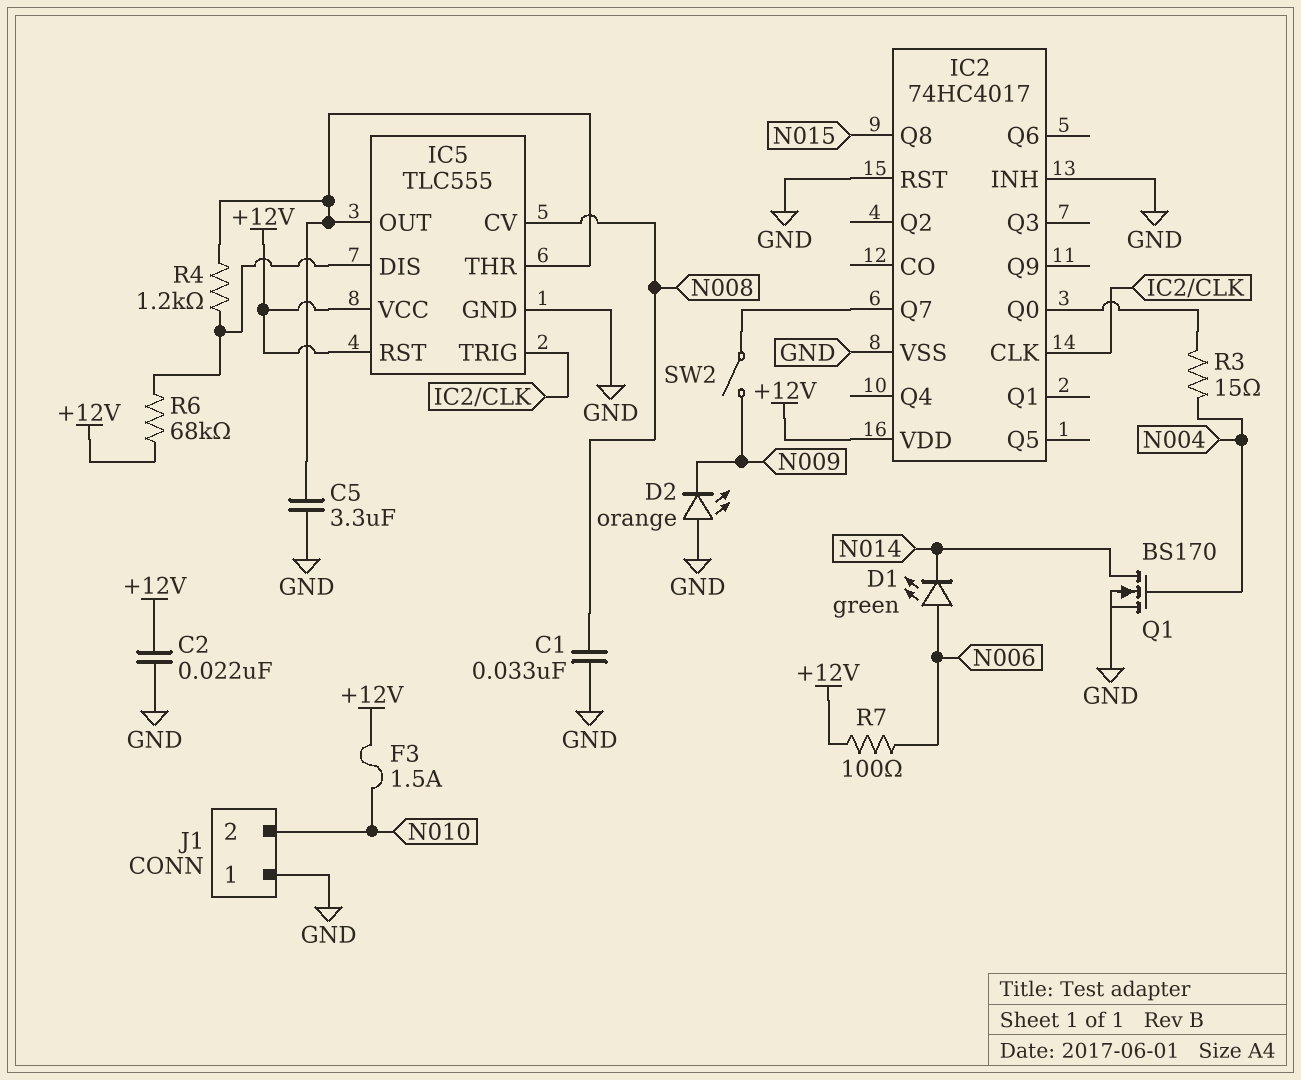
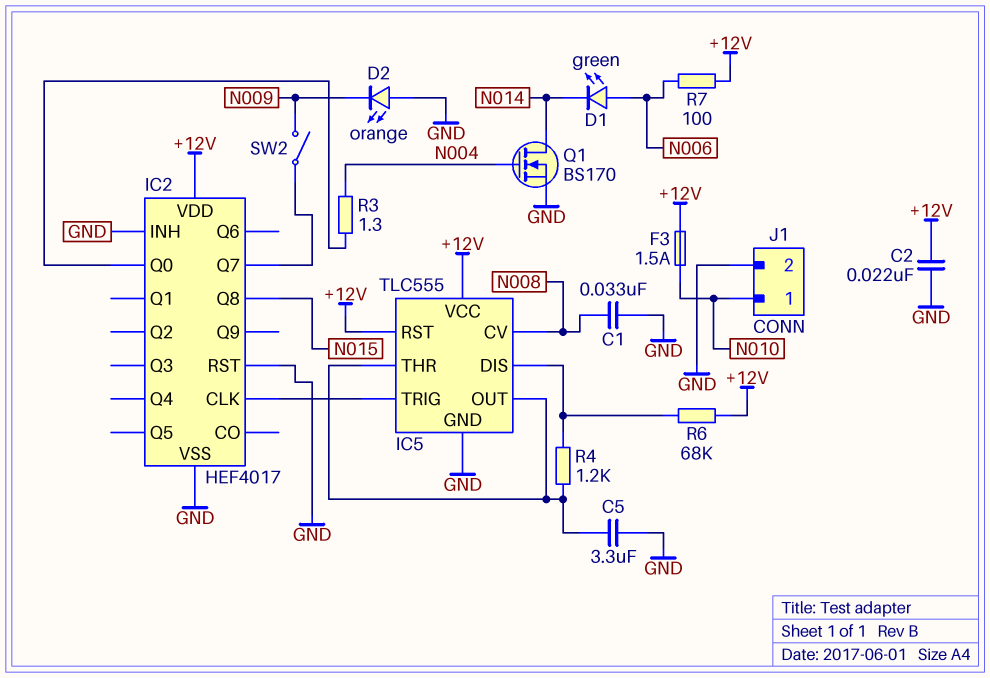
IC2: 74HC4017 -> HEF4017
J1 pin 1: GND -> N010
J1 pin 2: N010 -> GND
R3: 15 (IC2/Q0, N004) -> 1.3 (IC2/Q0, N004)

